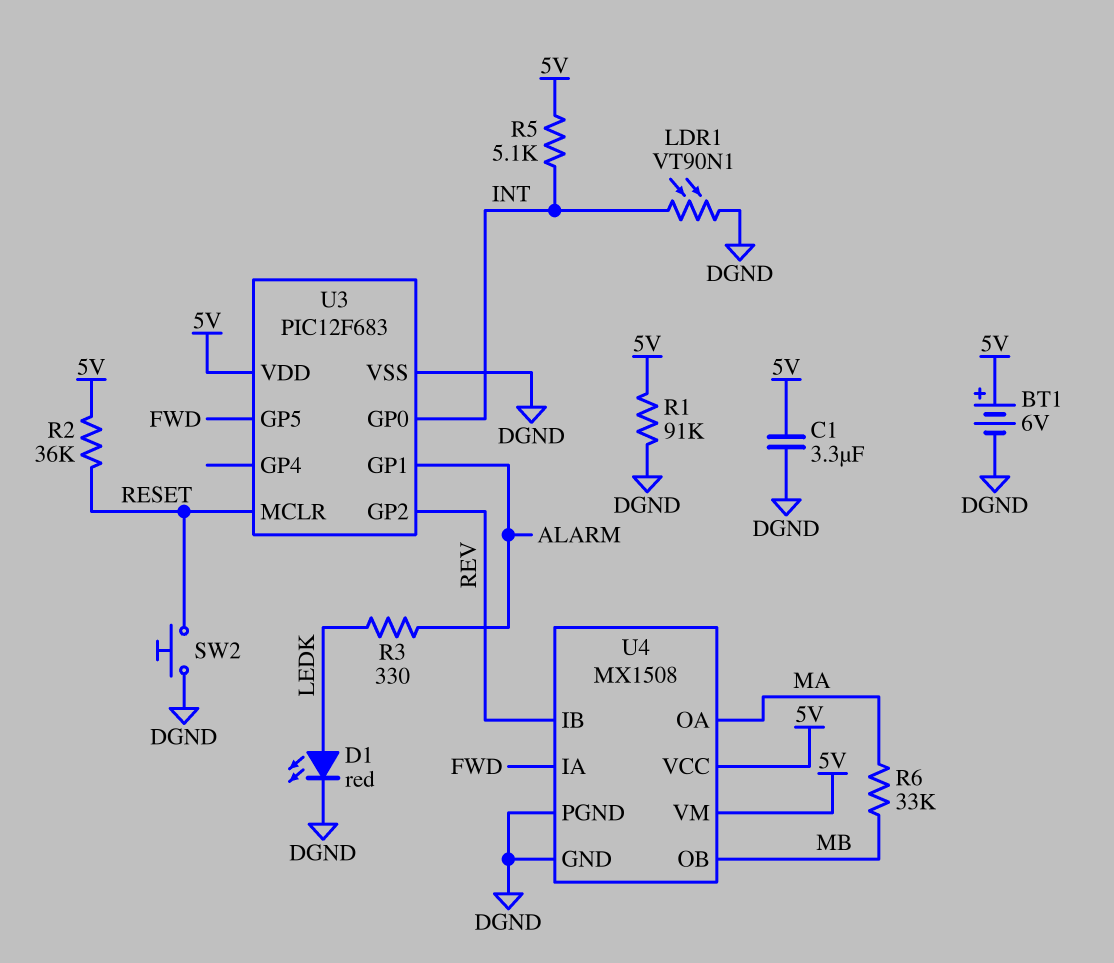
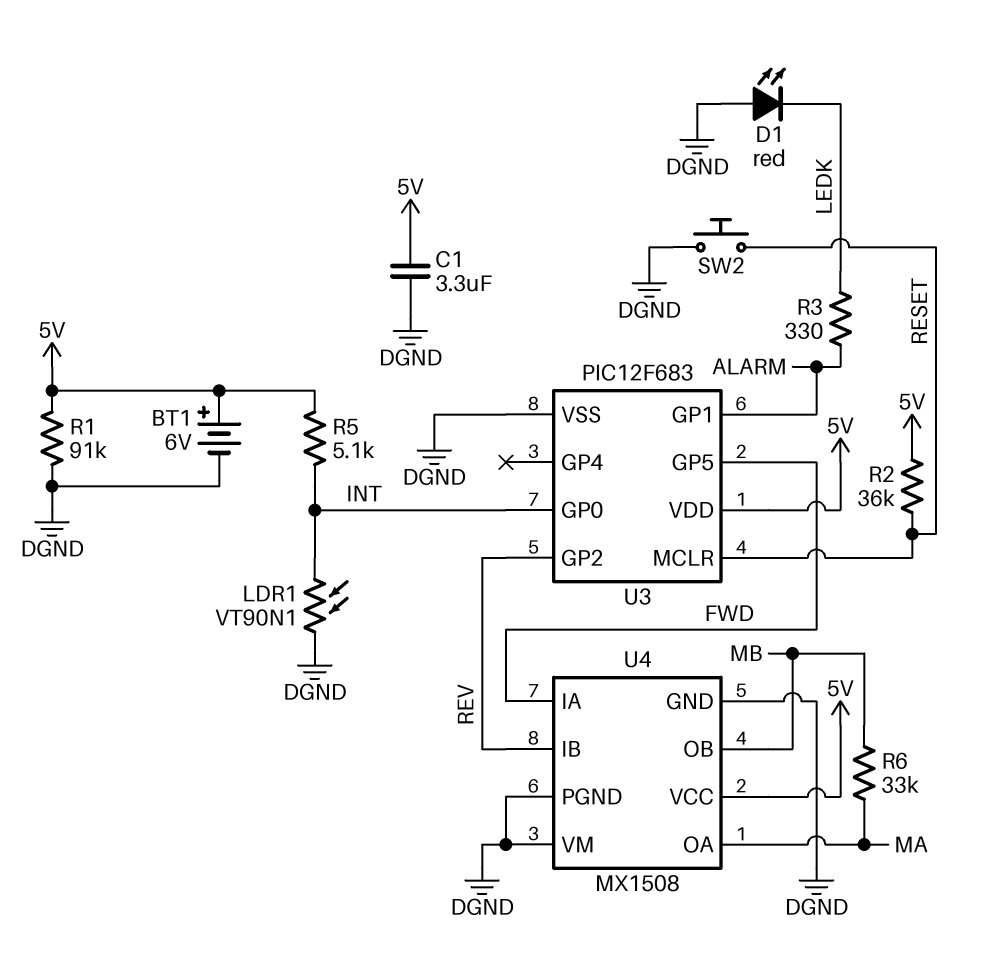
D1: LED red (A LEDK, K DGND) -> LED red (A DGND, K LEDK)
U4 pin VM: 5V -> DGND

